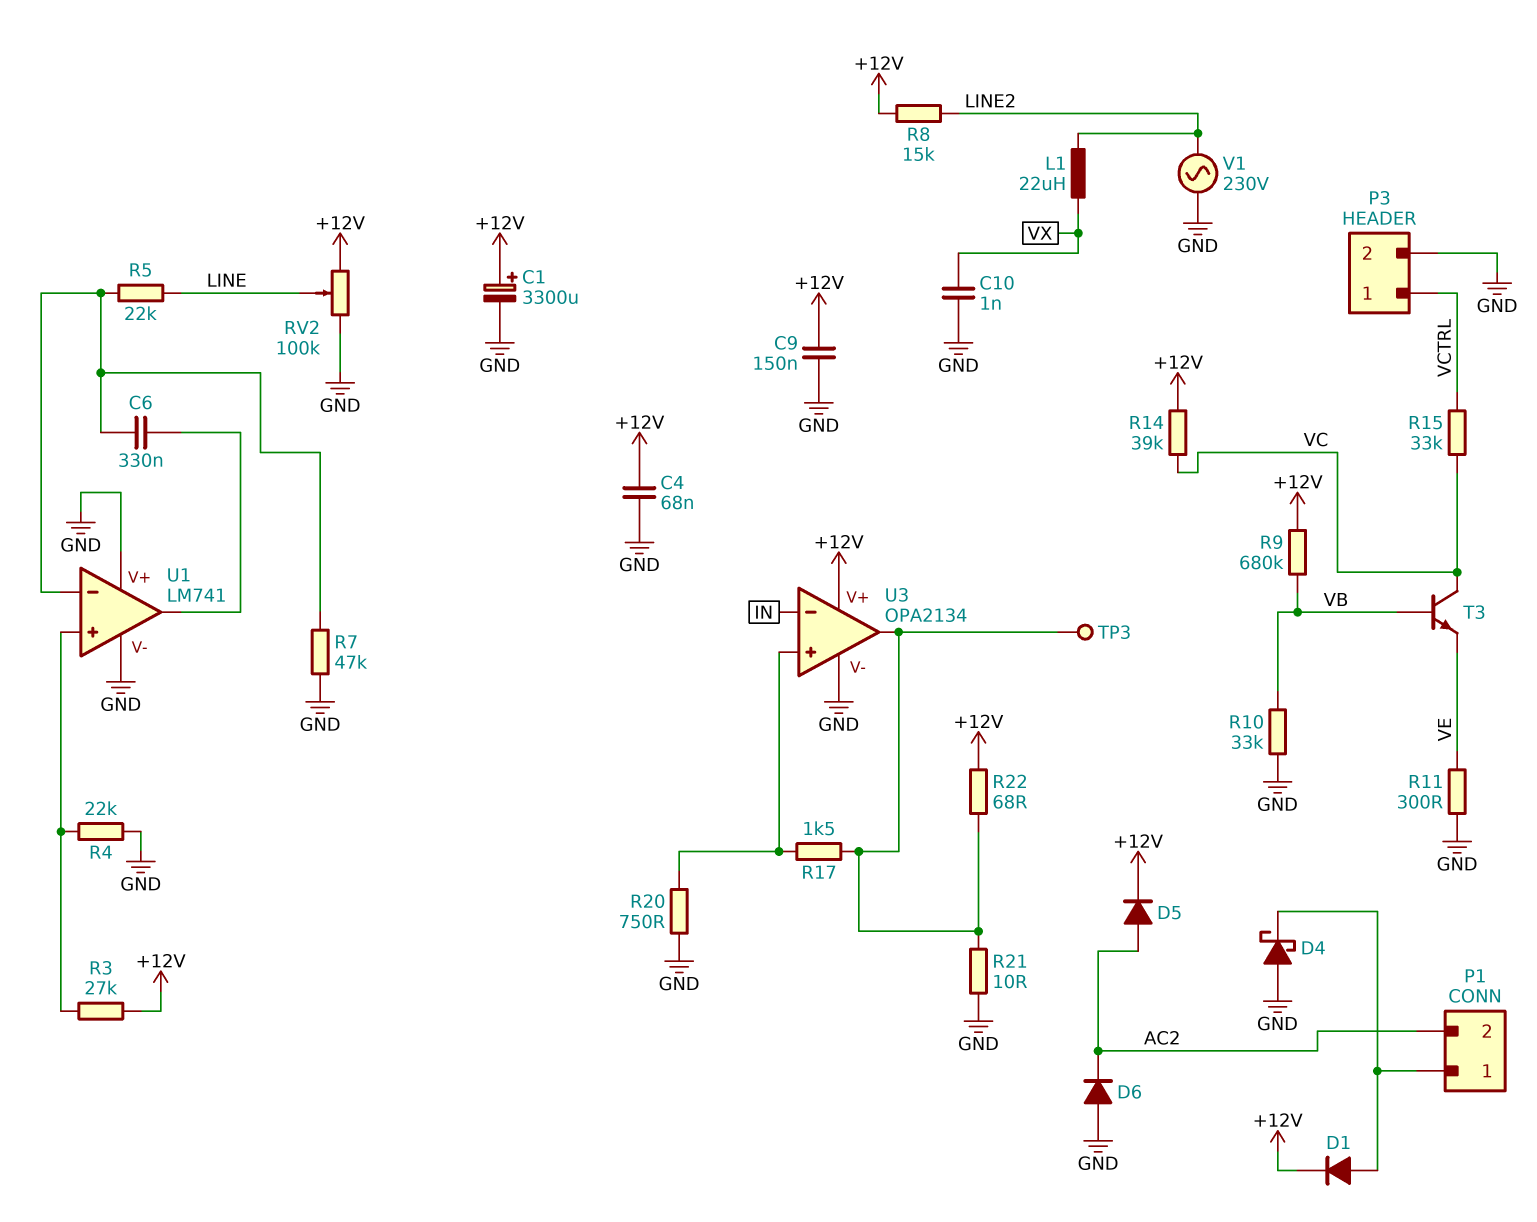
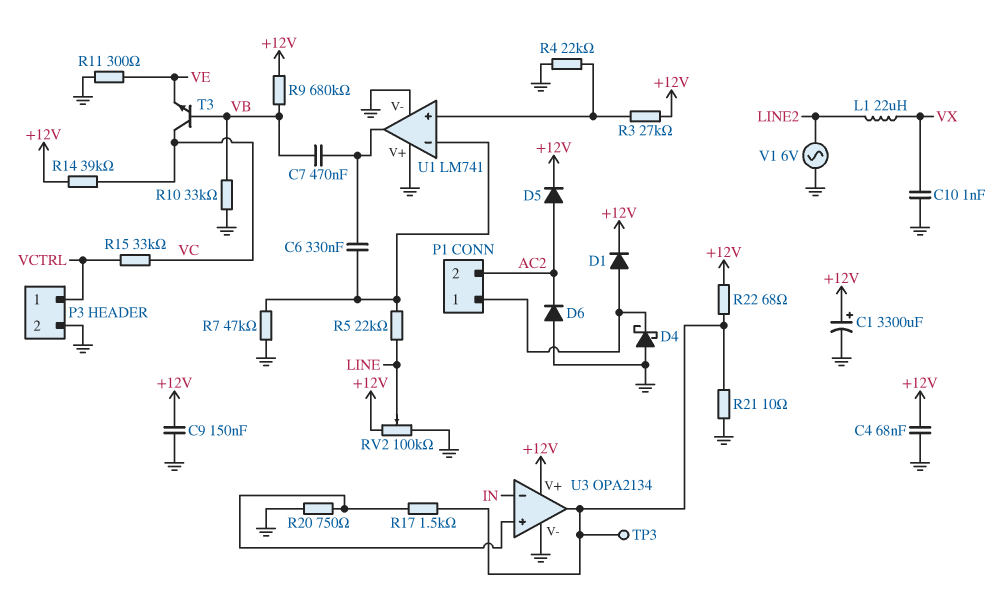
C7: none -> 470nF (U1/out, VB)
R8: 15k (+12V, LINE2) -> none
V1: AC 230V (GND, LINE2) -> AC 6V (GND, LINE2)

